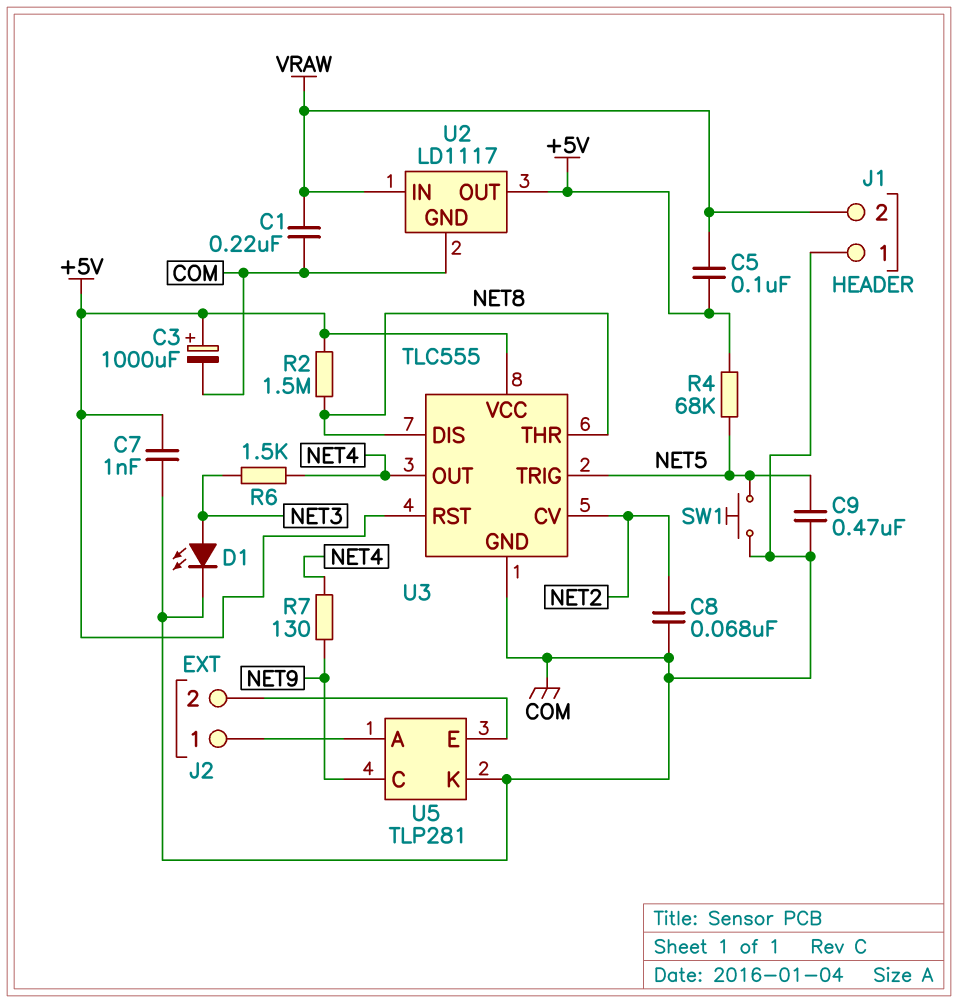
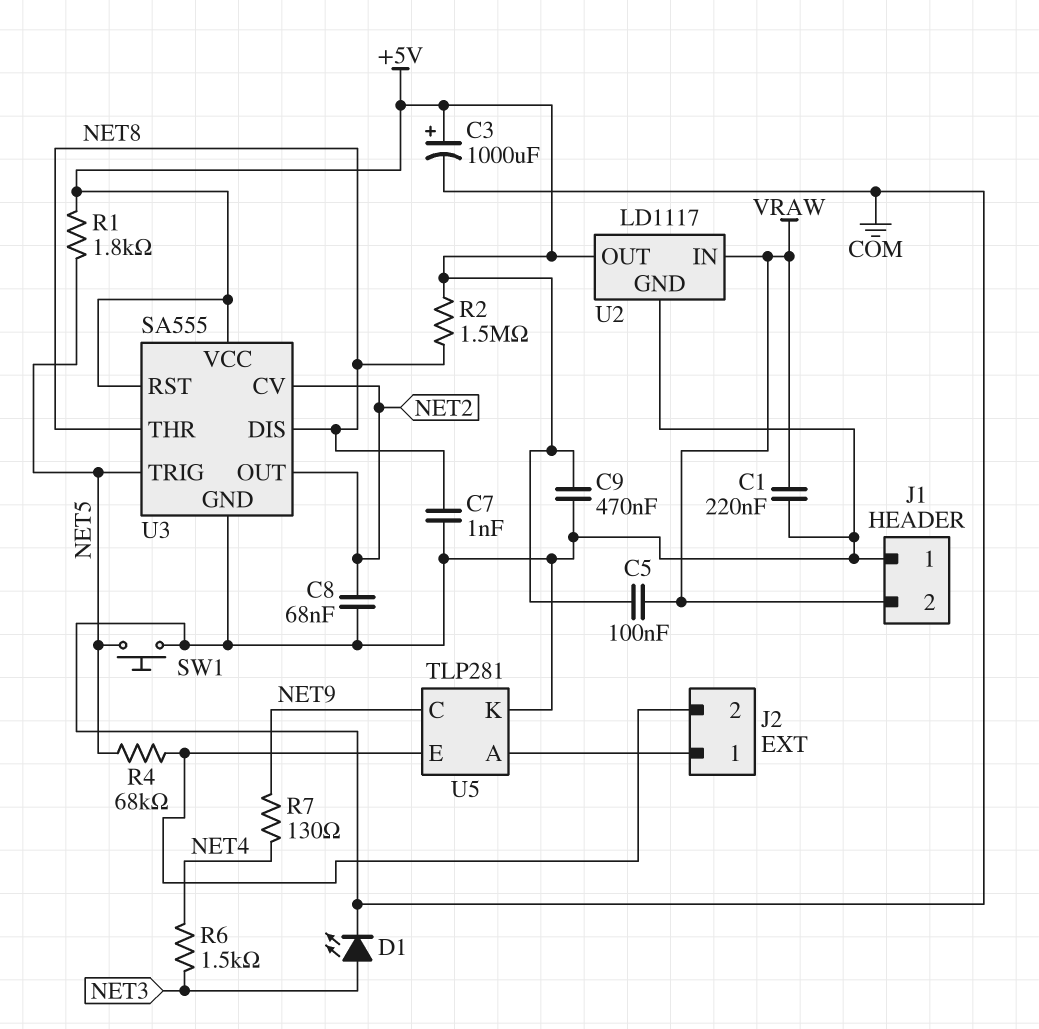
C7: 1nF (+5V, COM) -> 1nF (COM, NET8)
C9: 470nF (COM, NET5) -> 470nF (+5V, COM)
R1: none -> 1.8k (+5V, NET5)
R4: 68k (+5V, NET5) -> 68k (J2/2, NET5)
U3: TLC555 -> SA555
U3 pin OUT: NET4 -> NET2

